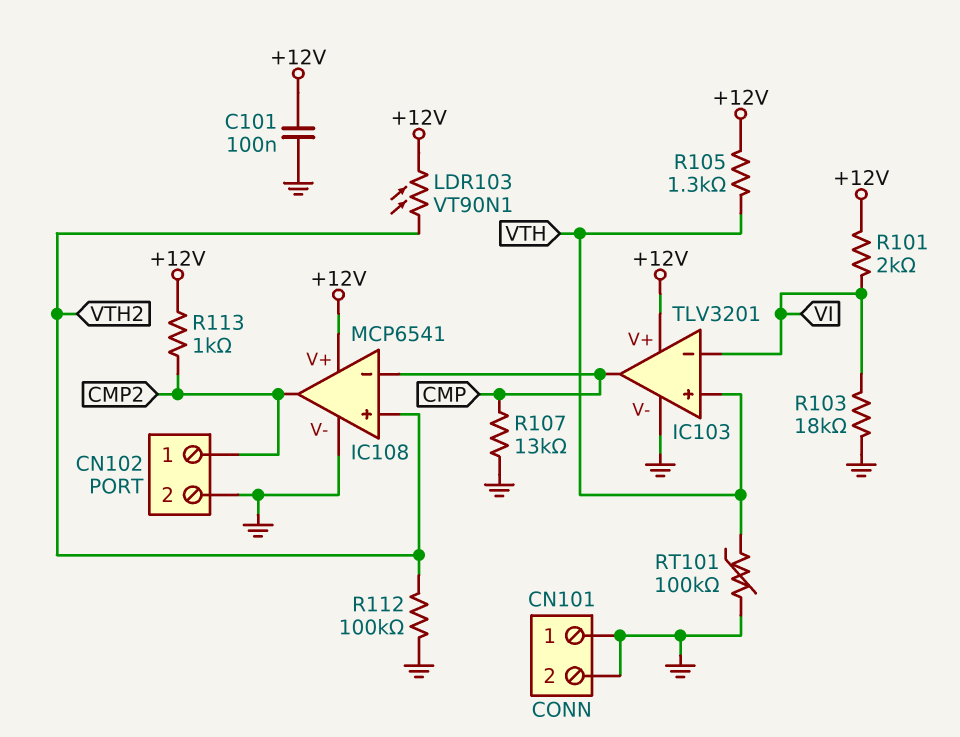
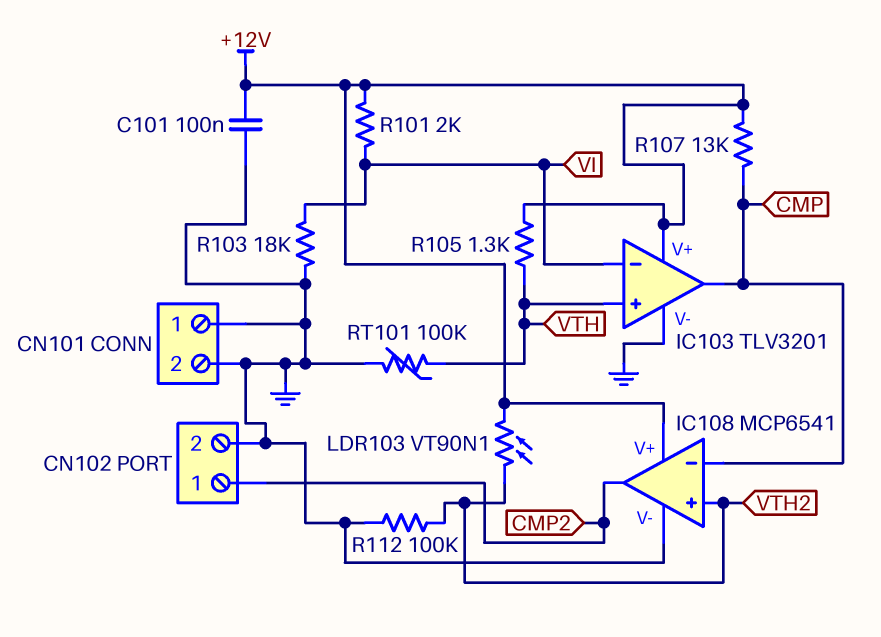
R107: 13k (CMP, GND) -> 13k (+12V, CMP)
R113: 1k (+12V, CMP2) -> none

